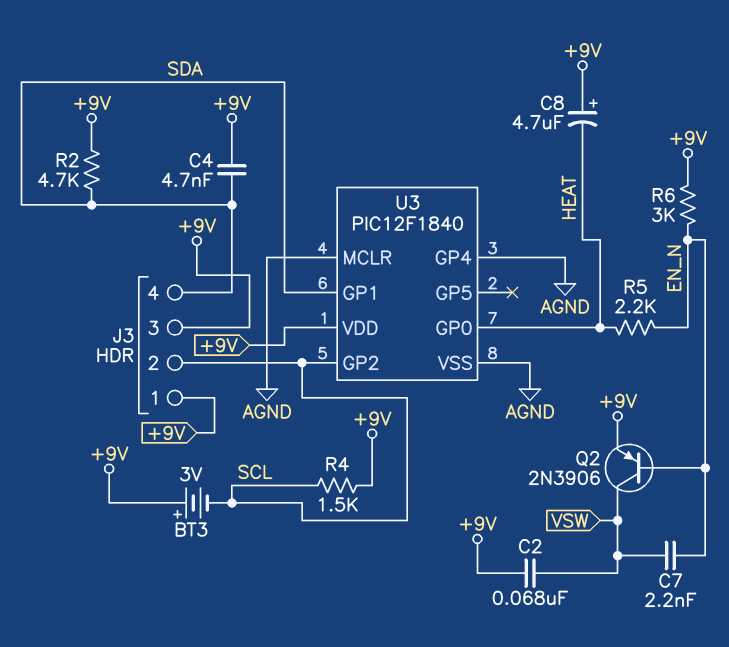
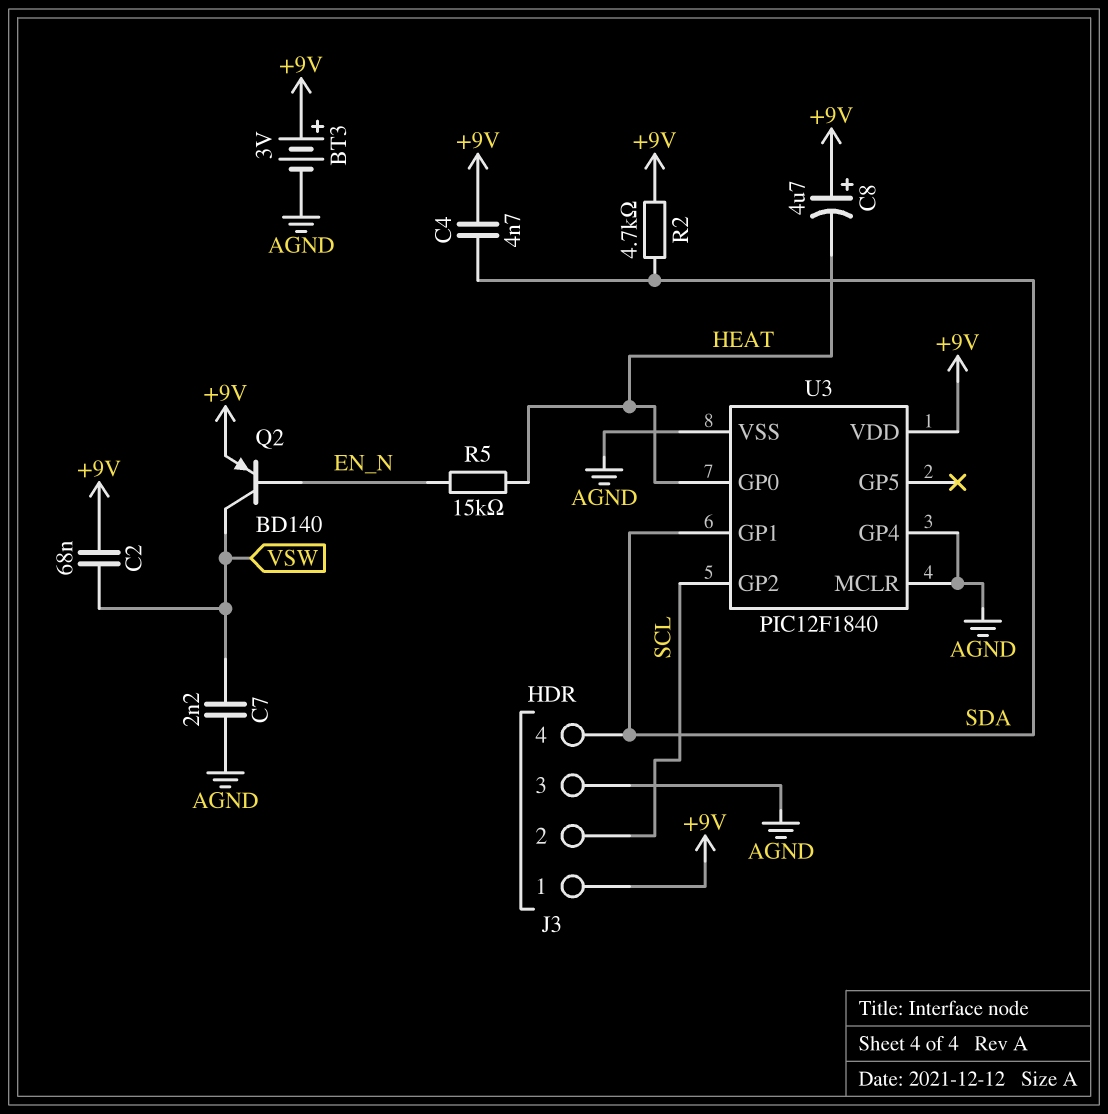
BT3: 3V (plus +9V, minus SCL) -> 3V (plus +9V, minus AGND)
C7: 2.2nF (EN_N, VSW) -> 2.2nF (AGND, VSW)
J3 pin 3: +9V -> AGND
Q2: PNP 2N3906 (B EN_N, C VSW, E +9V) -> PNP BD140 (B EN_N, C VSW, E +9V)
R4: 1.5k (+9V, SCL) -> none
R5: 2.2k (EN_N, HEAT) -> 15k (EN_N, HEAT)
R6: 3k (+9V, EN_N) -> none

